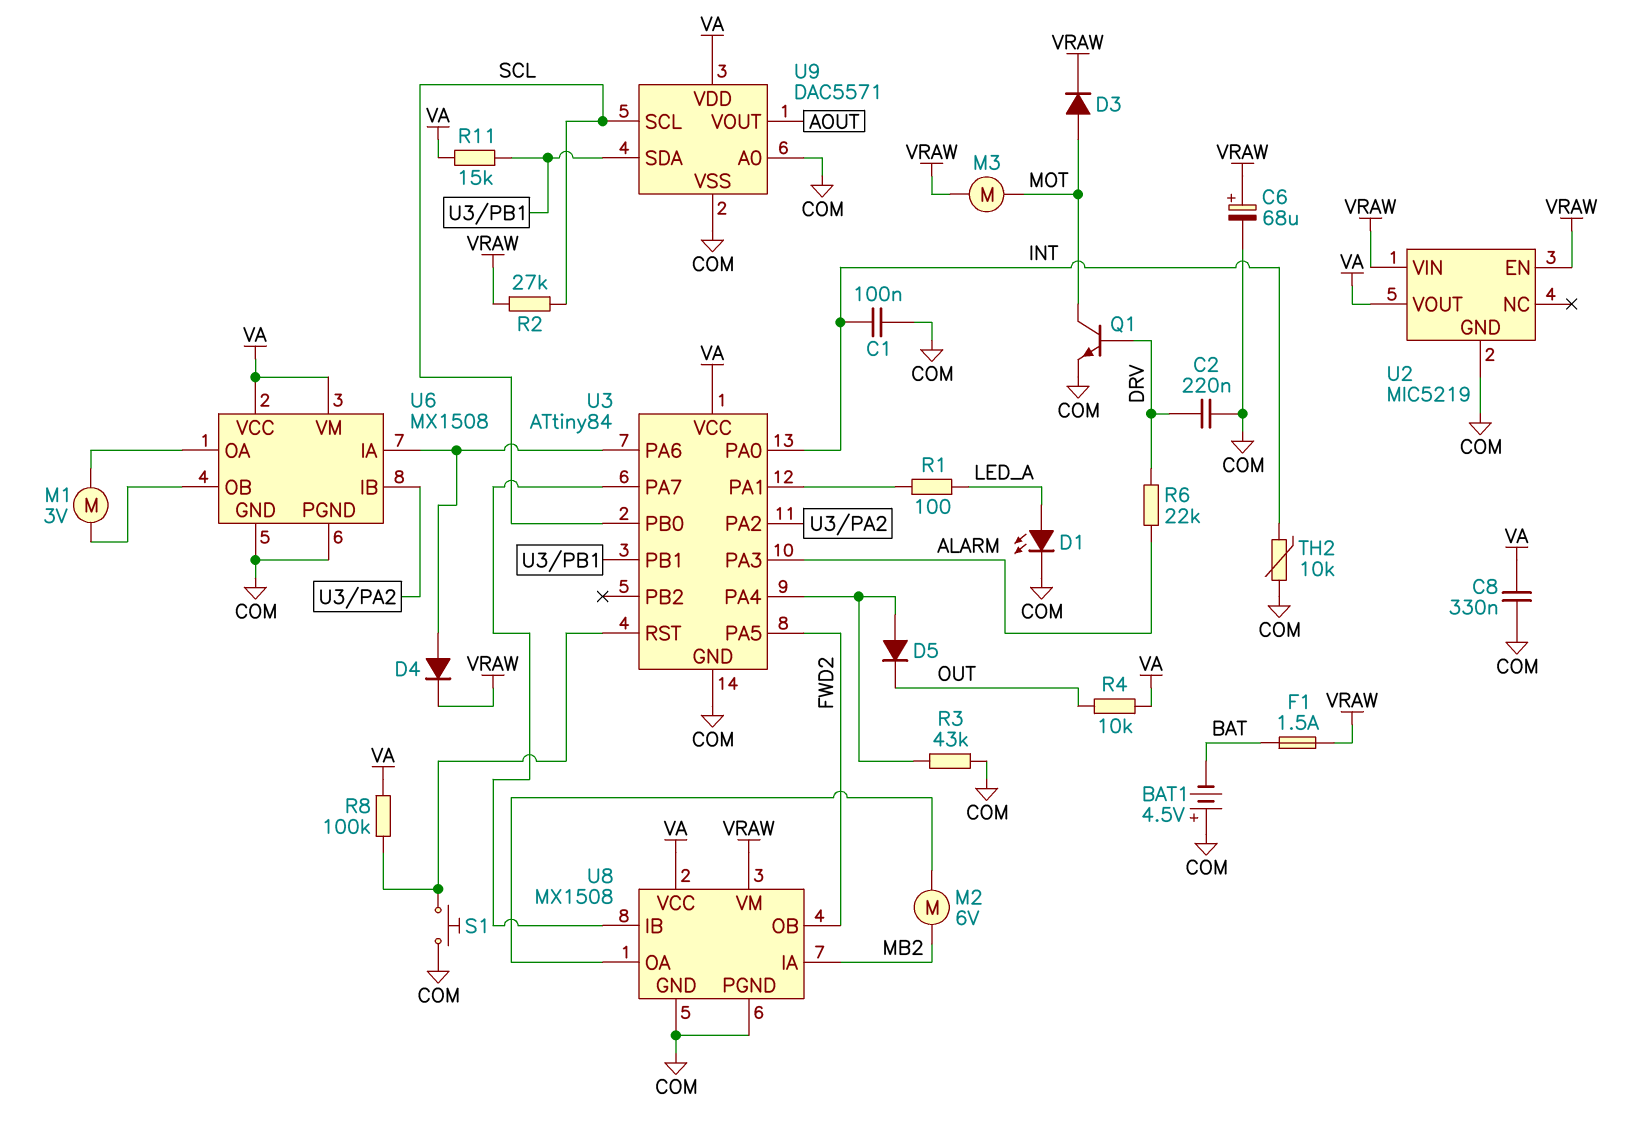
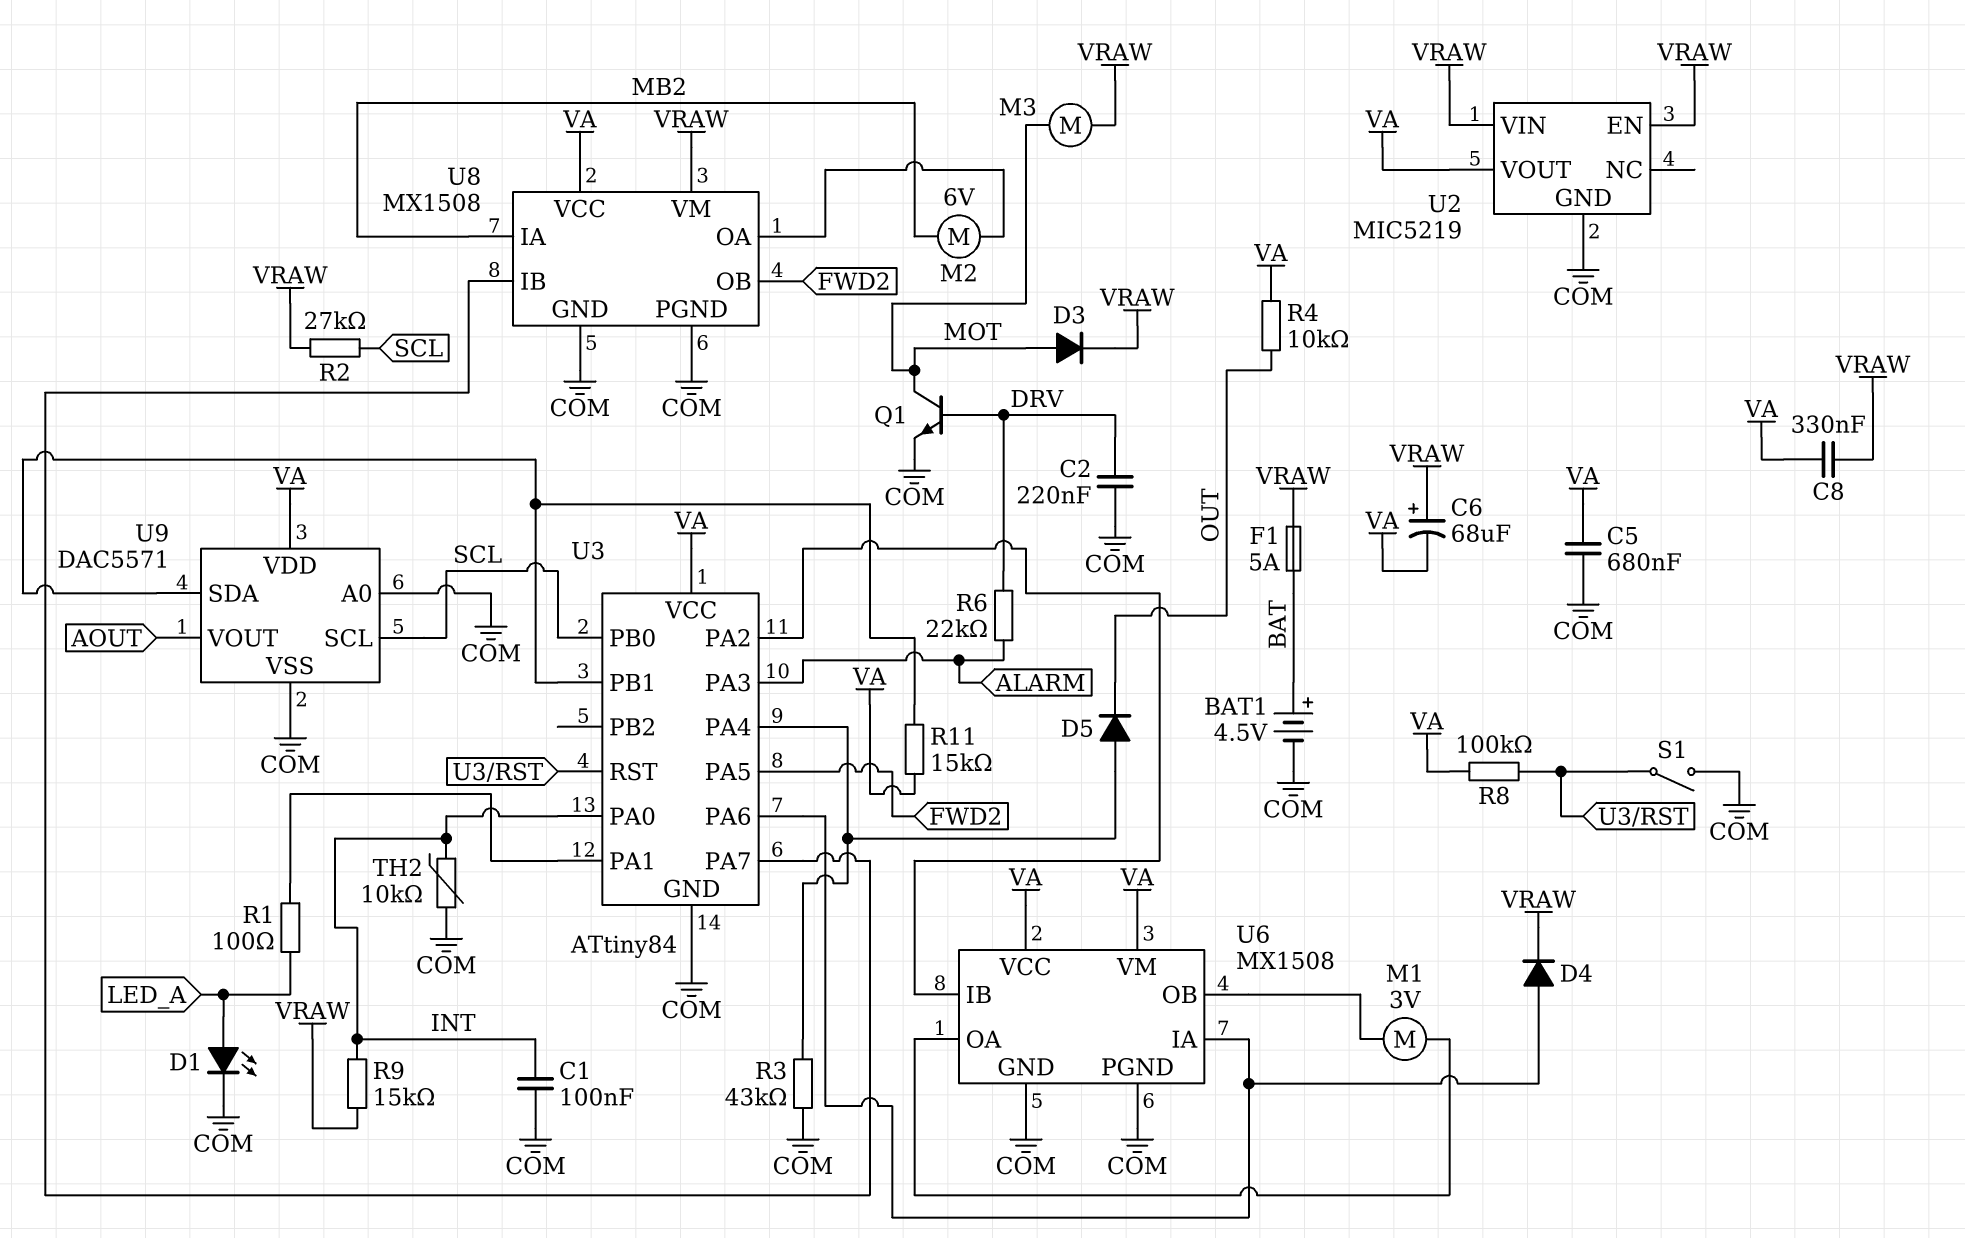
BAT1: 4.5V (plus COM, minus BAT) -> 4.5V (plus BAT, minus COM)
C5: none -> 680nF (COM, VA)
C6: 68uF (plus VRAW, minus COM) -> 68uF (plus VRAW, minus VA)
C8: 330nF (COM, VA) -> 330nF (VA, VRAW)
F1: 1.5A (BAT, VRAW) -> 5A (BAT, VRAW)
R9: none -> 15k (INT, VRAW)
S1: button (COM, U3/RST) -> switch (COM, U3/RST)

